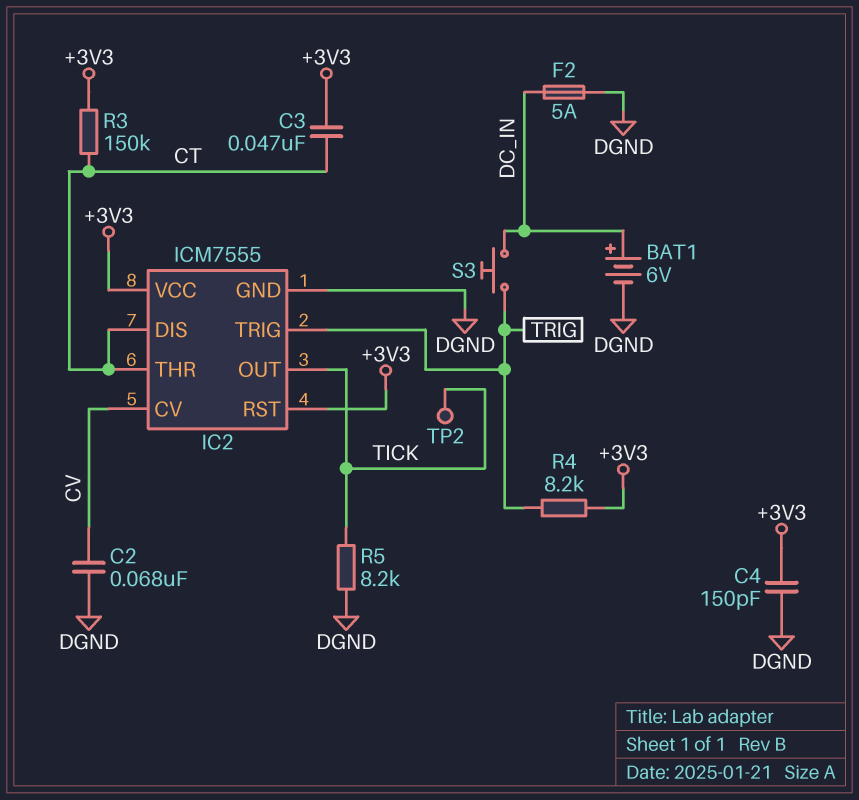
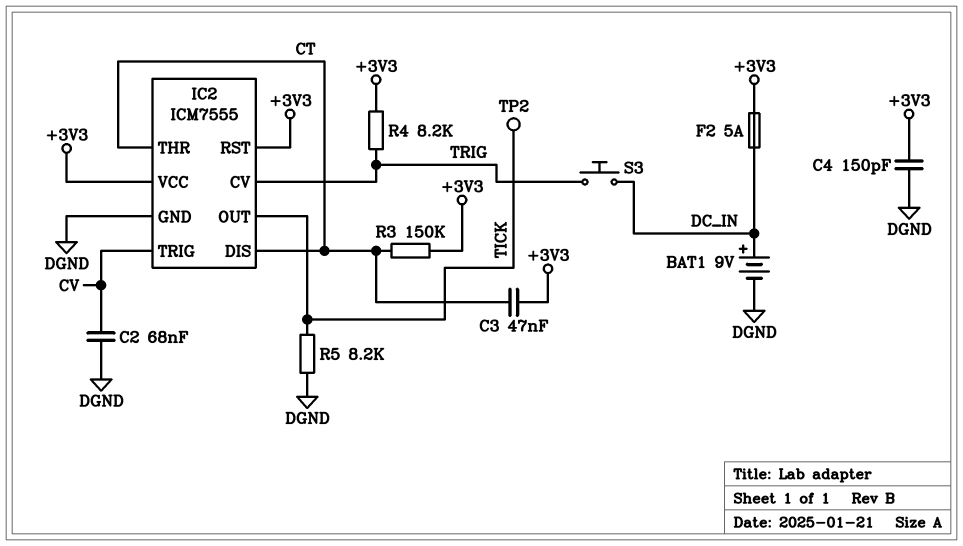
BAT1: 6V (plus DC_IN, minus DGND) -> 9V (plus DC_IN, minus DGND)
F2: 5A (DC_IN, DGND) -> 5A (+3V3, DC_IN)
IC2 pin CV: CV -> TRIG
IC2 pin TRIG: TRIG -> CV

